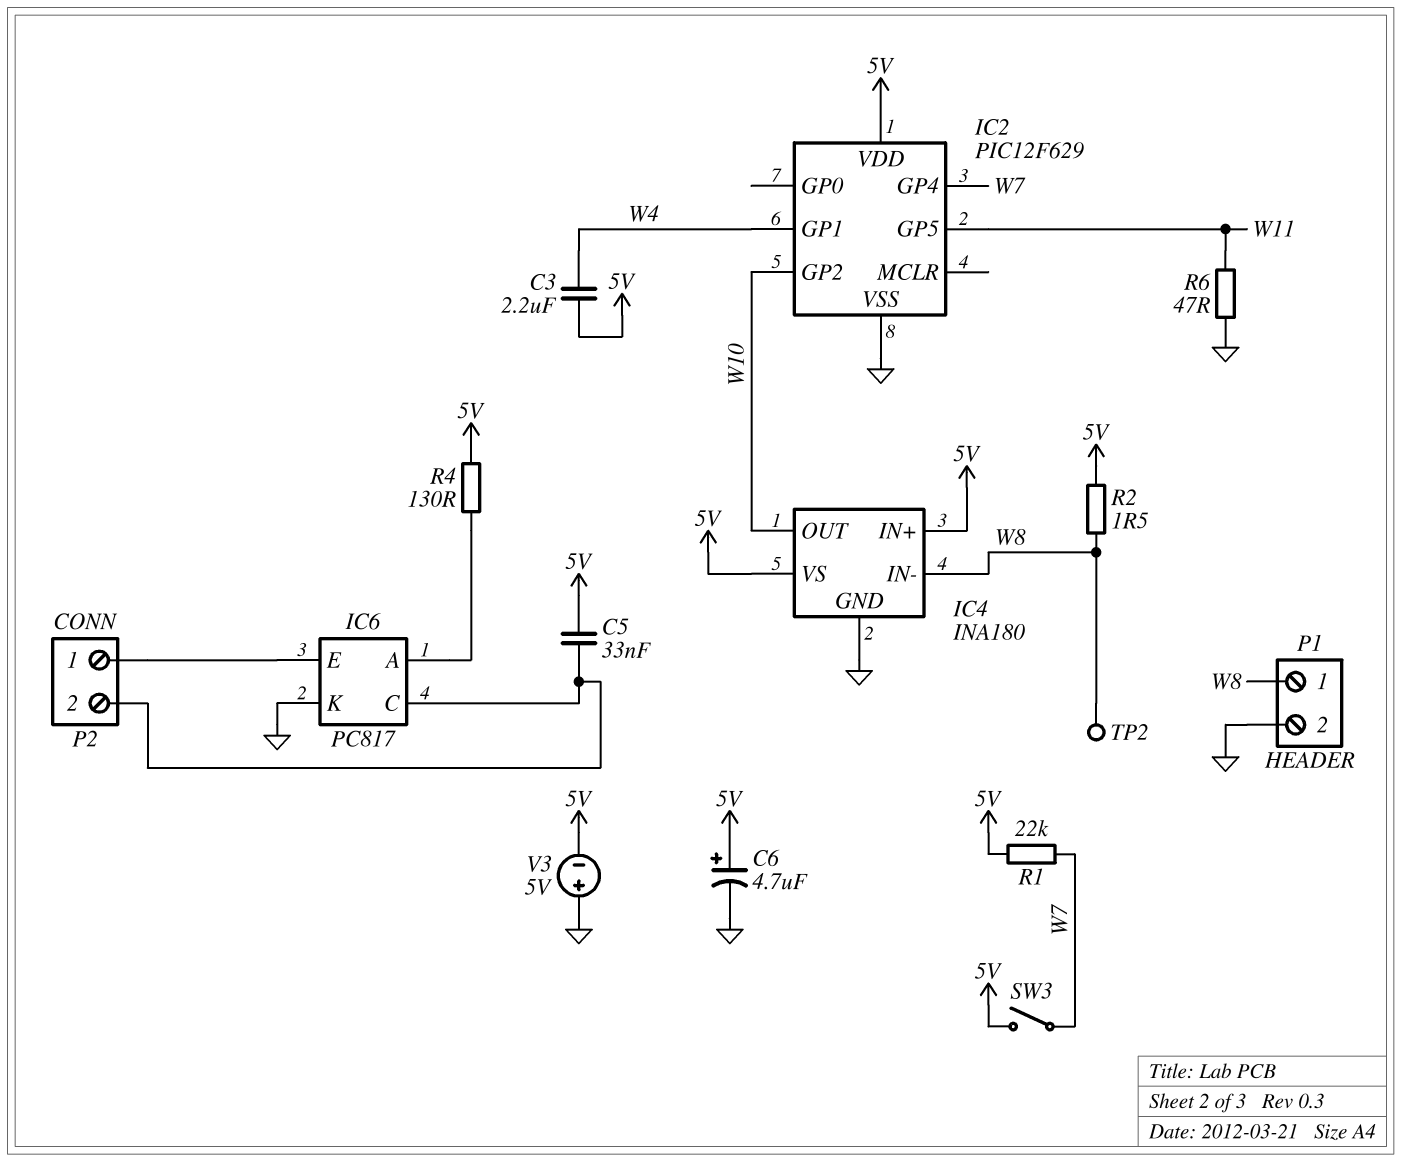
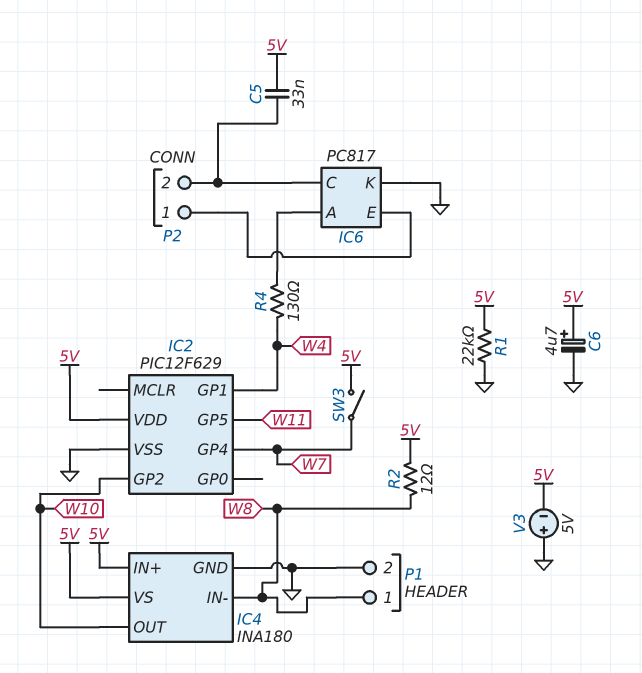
C3: 2.2uF (5V, W4) -> none
R1: 22k (5V, W7) -> 22k (5V, GND)
R2: 1.5 (5V, W8) -> 12 (5V, W8)
R4: 130 (5V, IC6/A) -> 130 (IC6/A, W4)
R6: 47 (GND, W11) -> none
TP2: test point (W8) -> none

